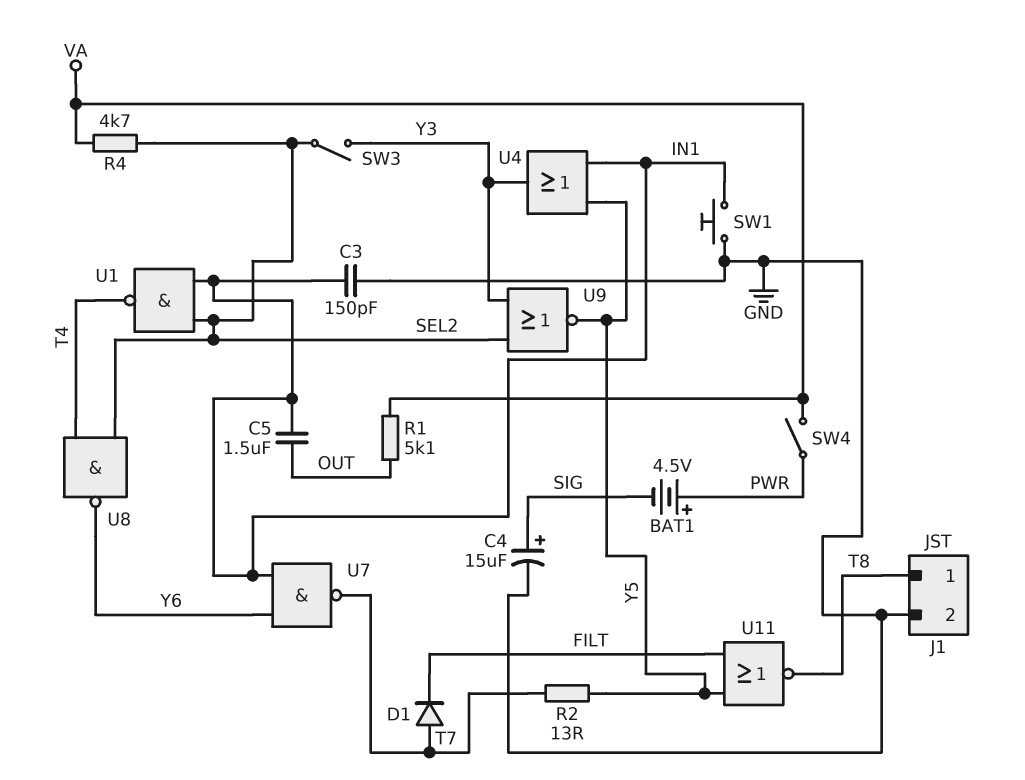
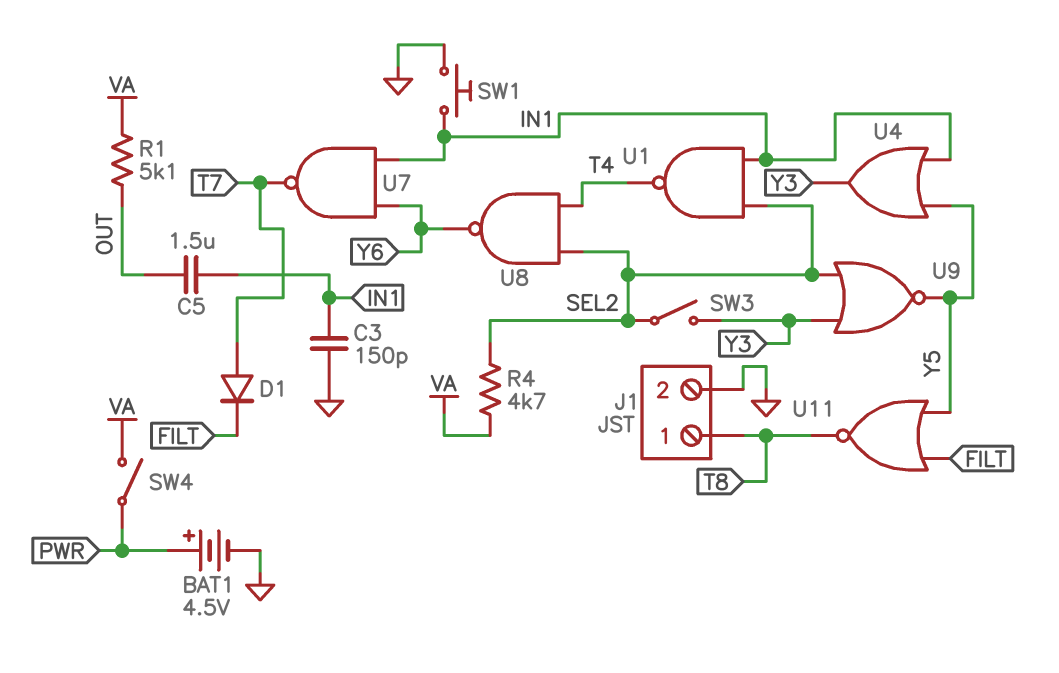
BAT1: 4.5V (plus PWR, minus SIG) -> 4.5V (plus PWR, minus GND)
C4: 15uF (plus SIG, minus GND) -> none
R2: 13 (T7, Y5) -> none

